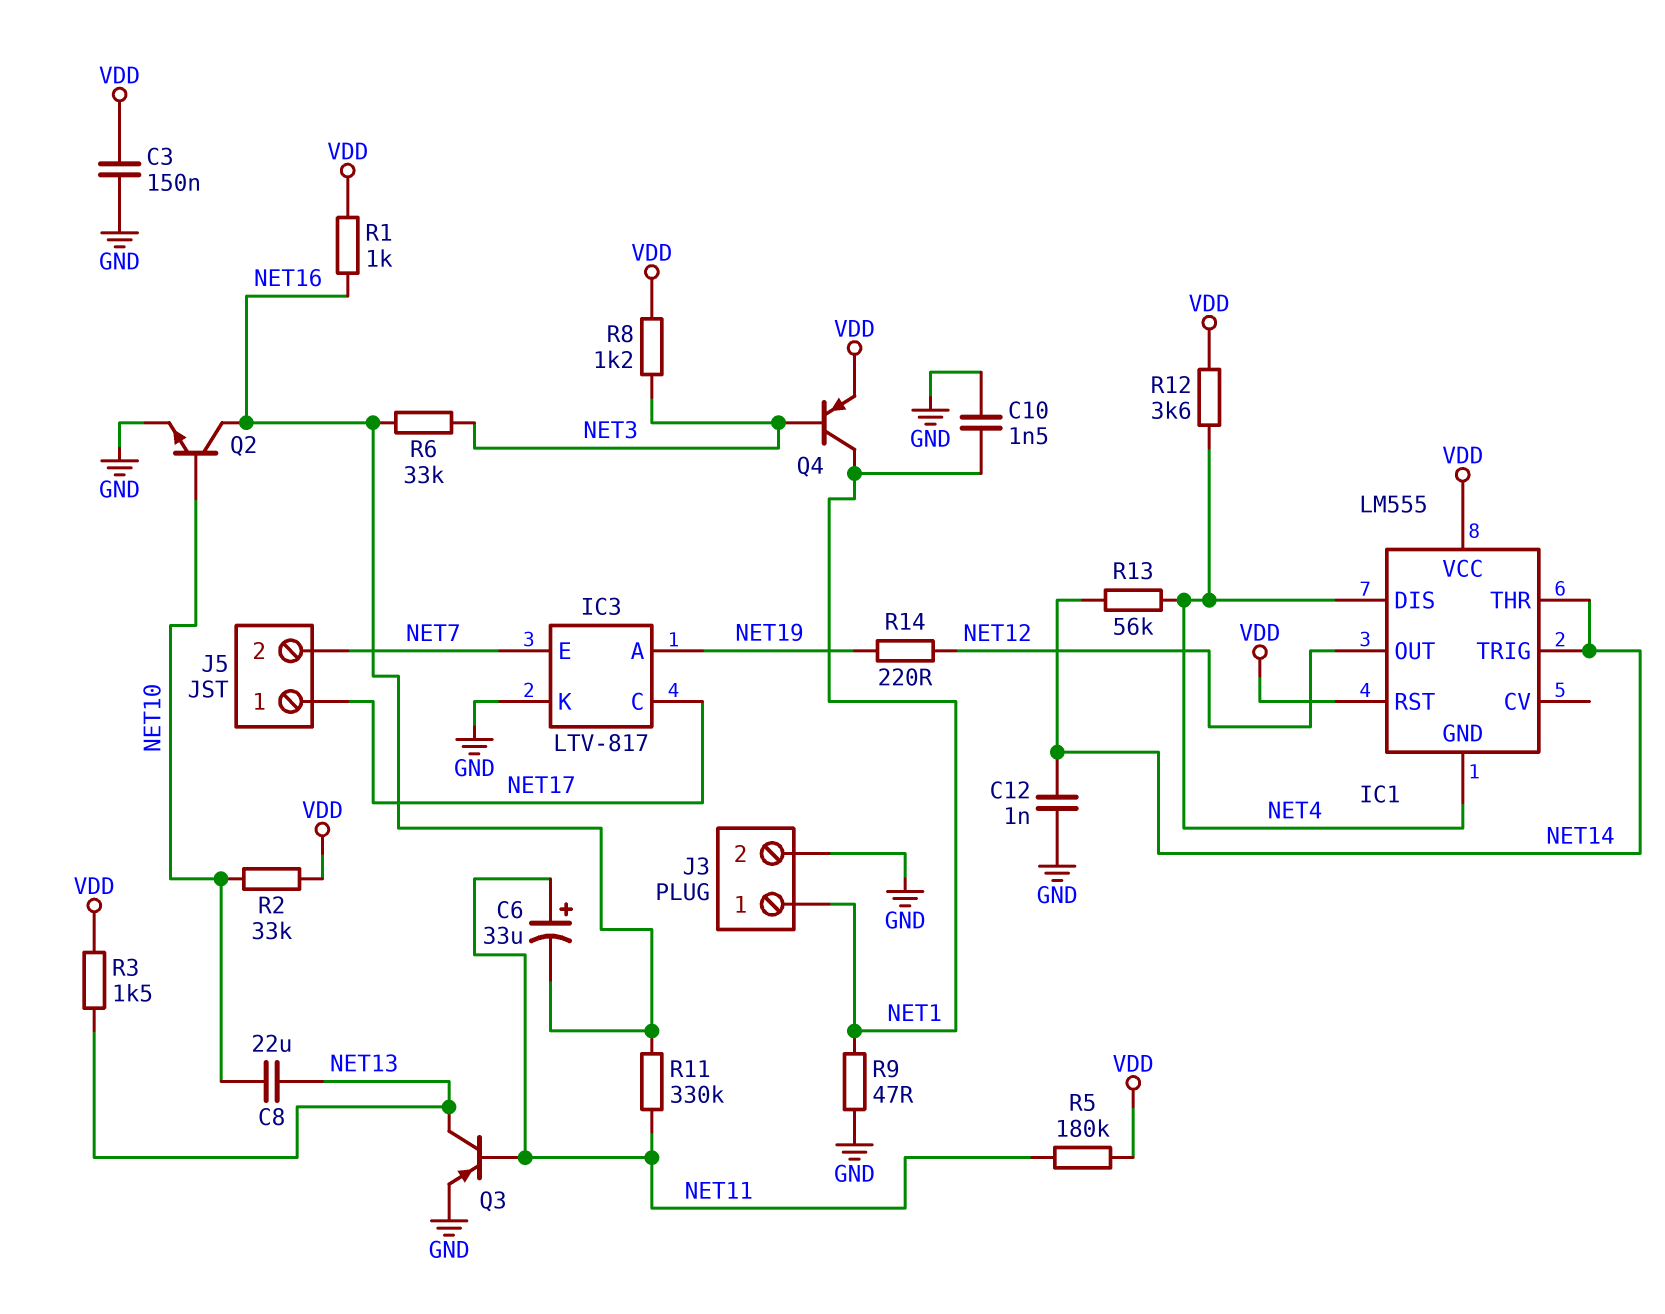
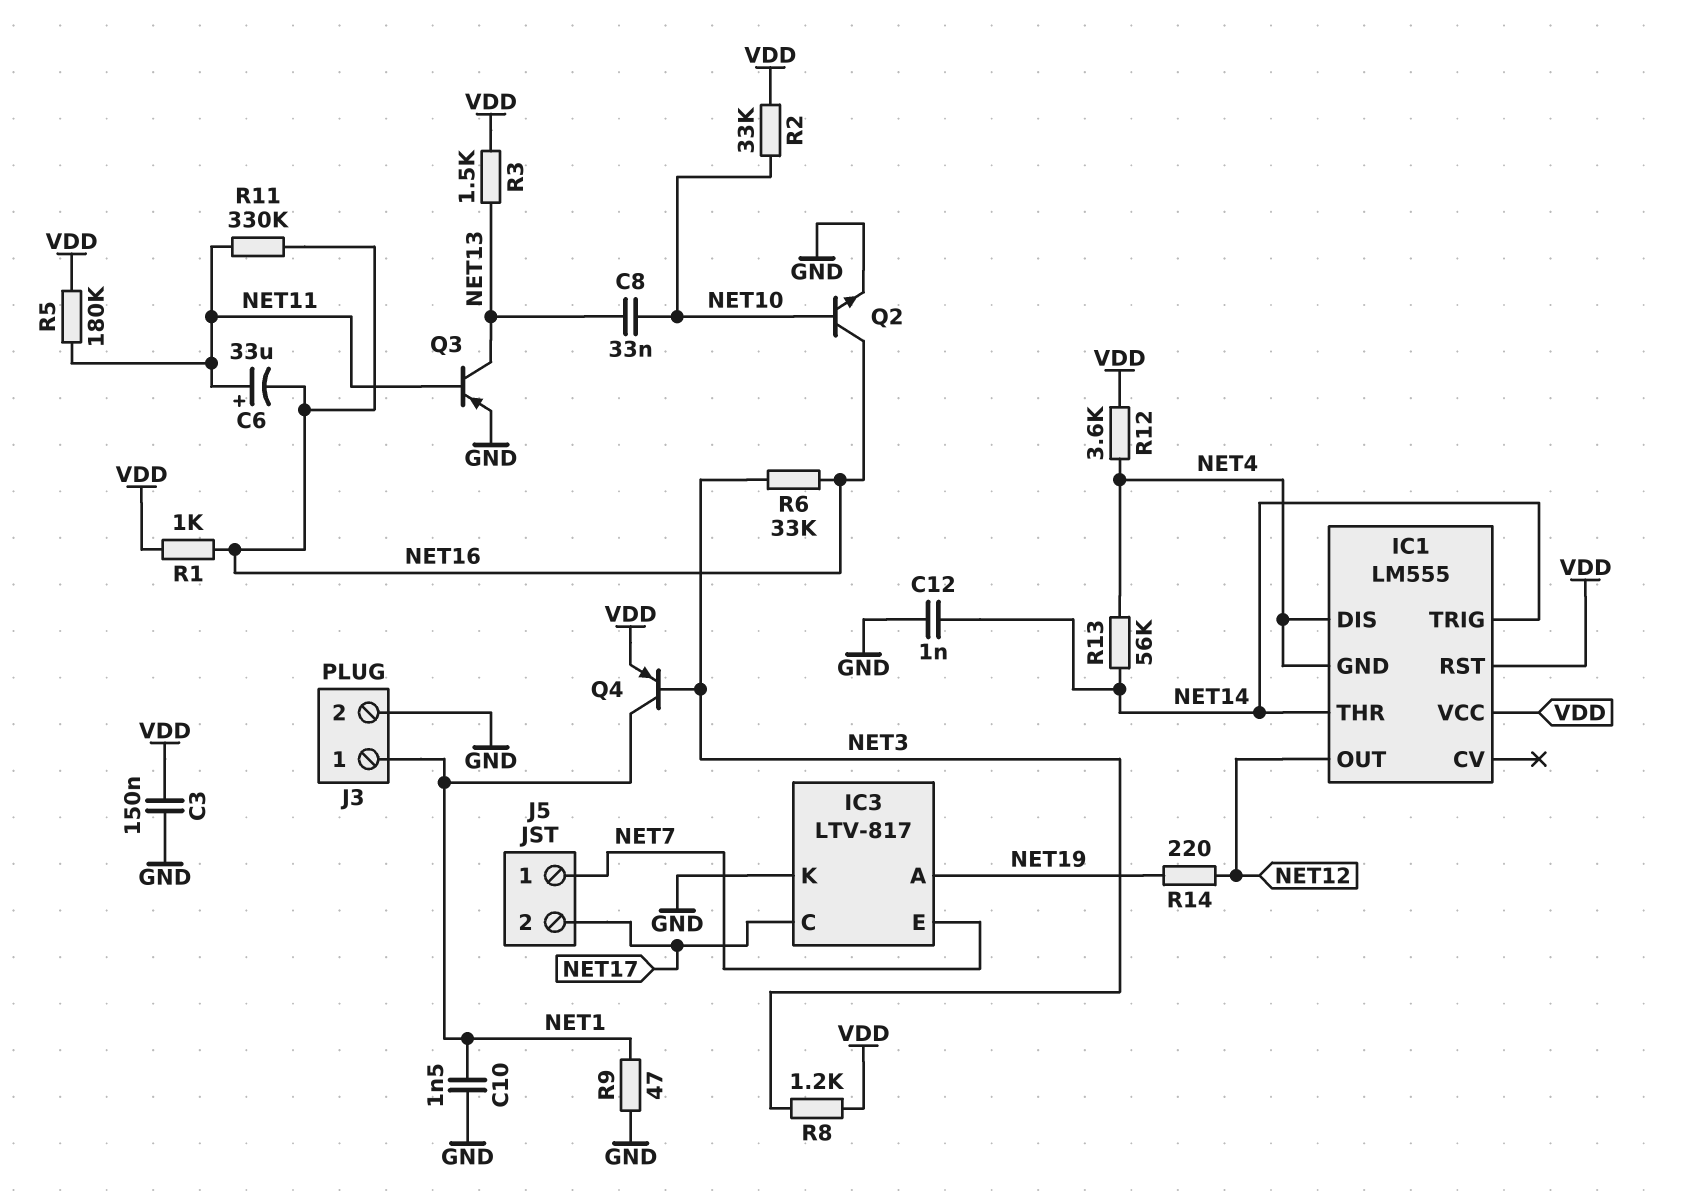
C8: 22uF (NET10, NET13) -> 33nF (NET10, NET13)
J5 pin 1: NET17 -> NET7
J5 pin 2: NET7 -> NET17

